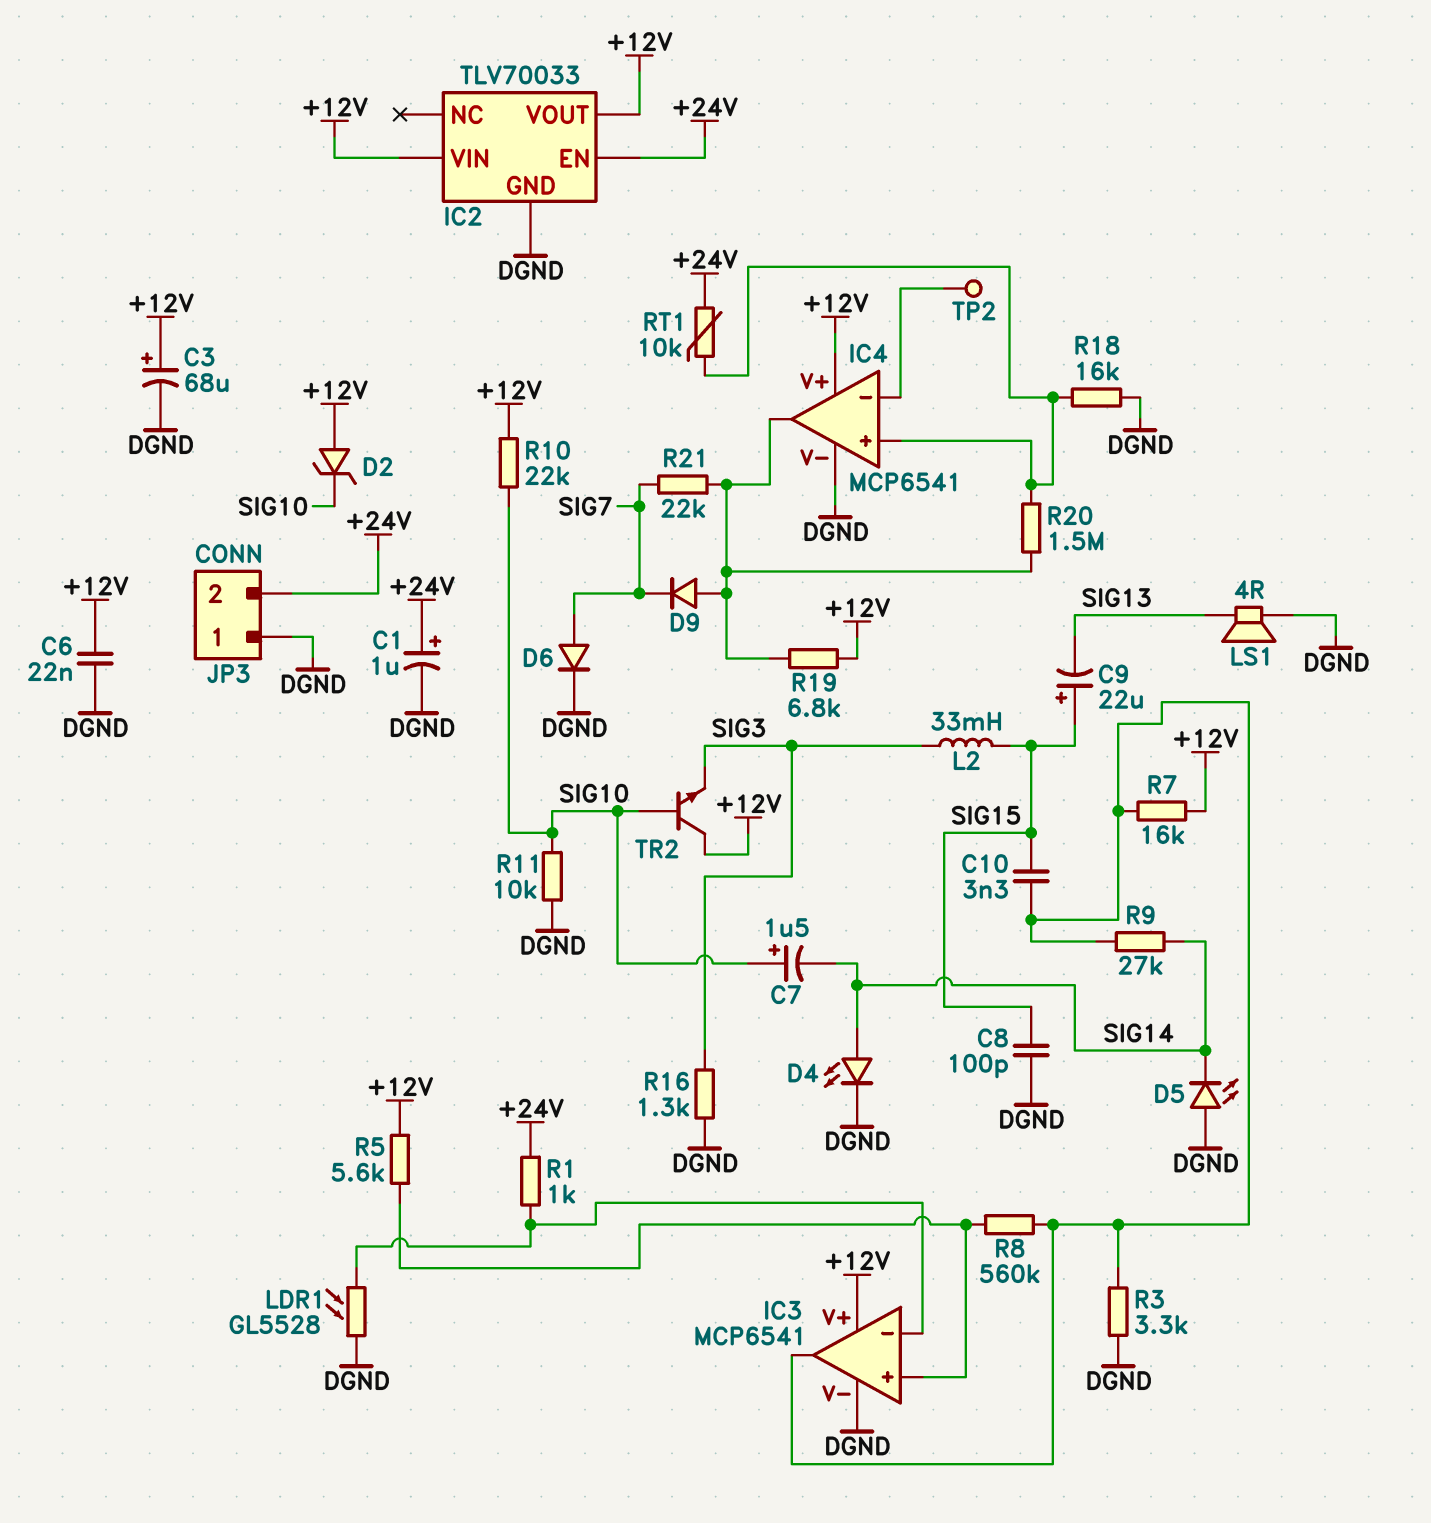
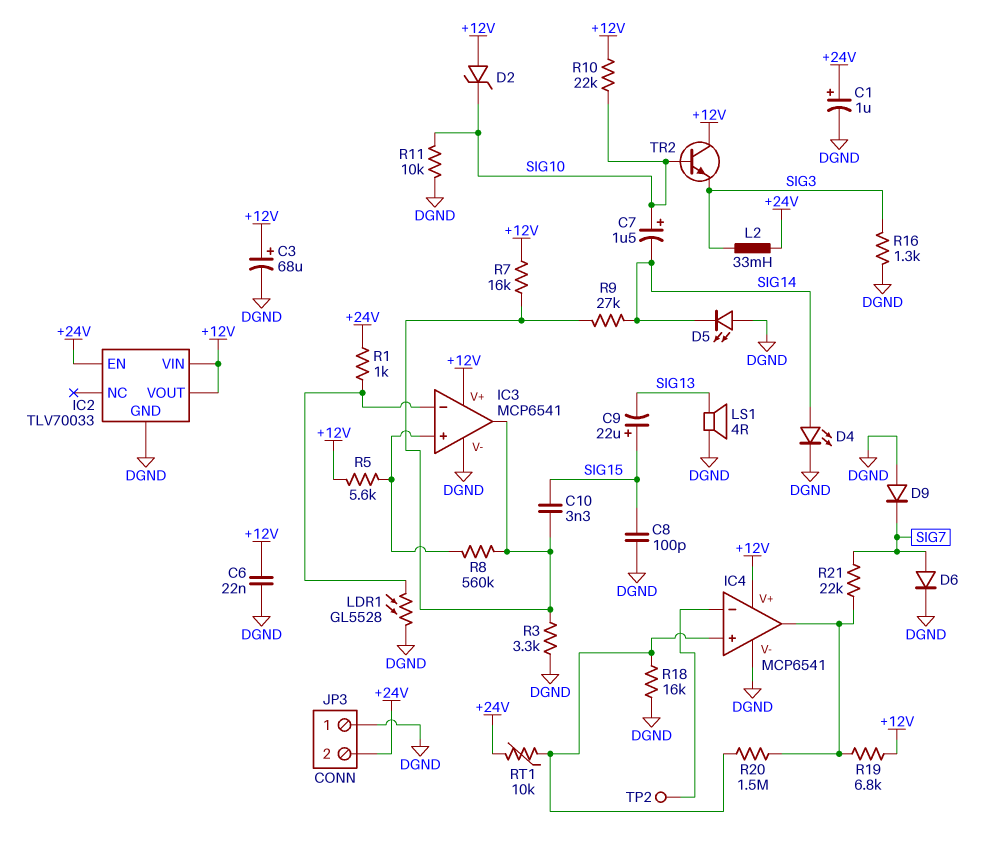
D9: diode (A IC4/out, K SIG7) -> diode (A DGND, K SIG7)
L2: 33mH (SIG3, SIG15) -> 33mH (+24V, SIG3)

